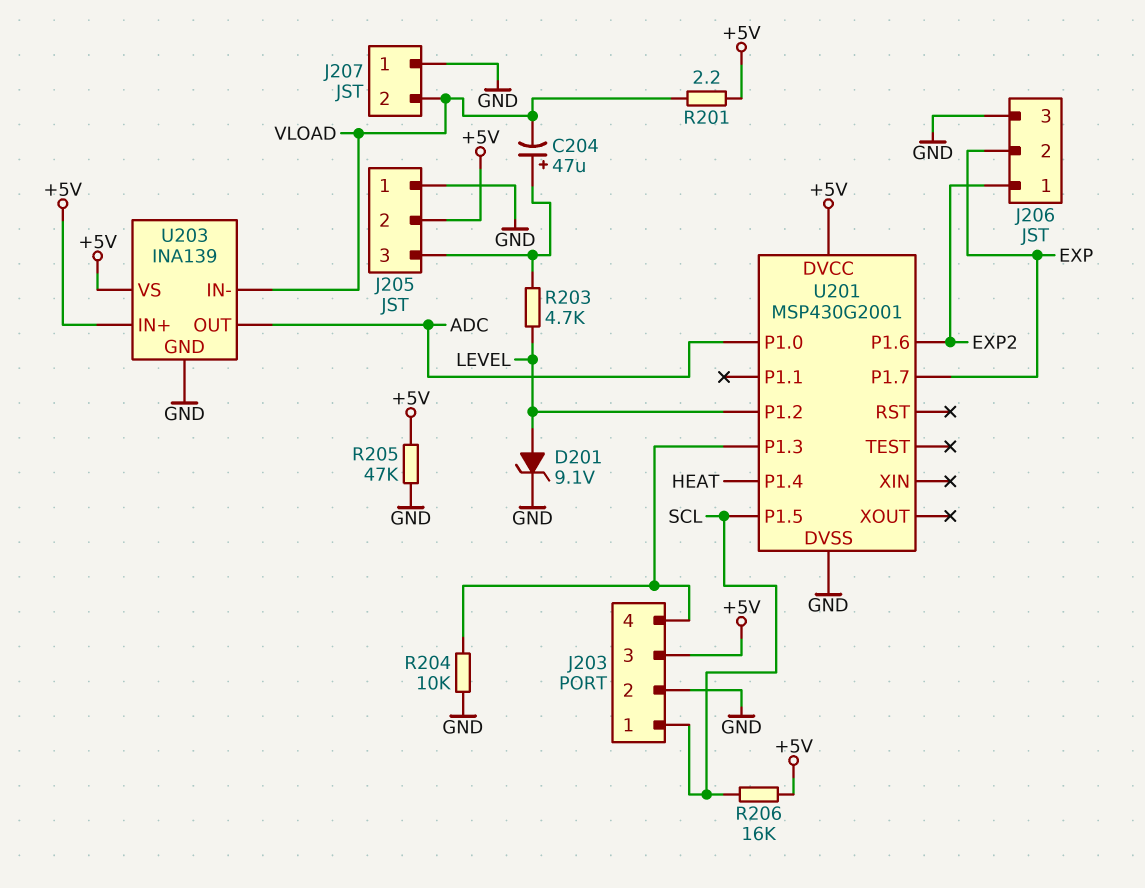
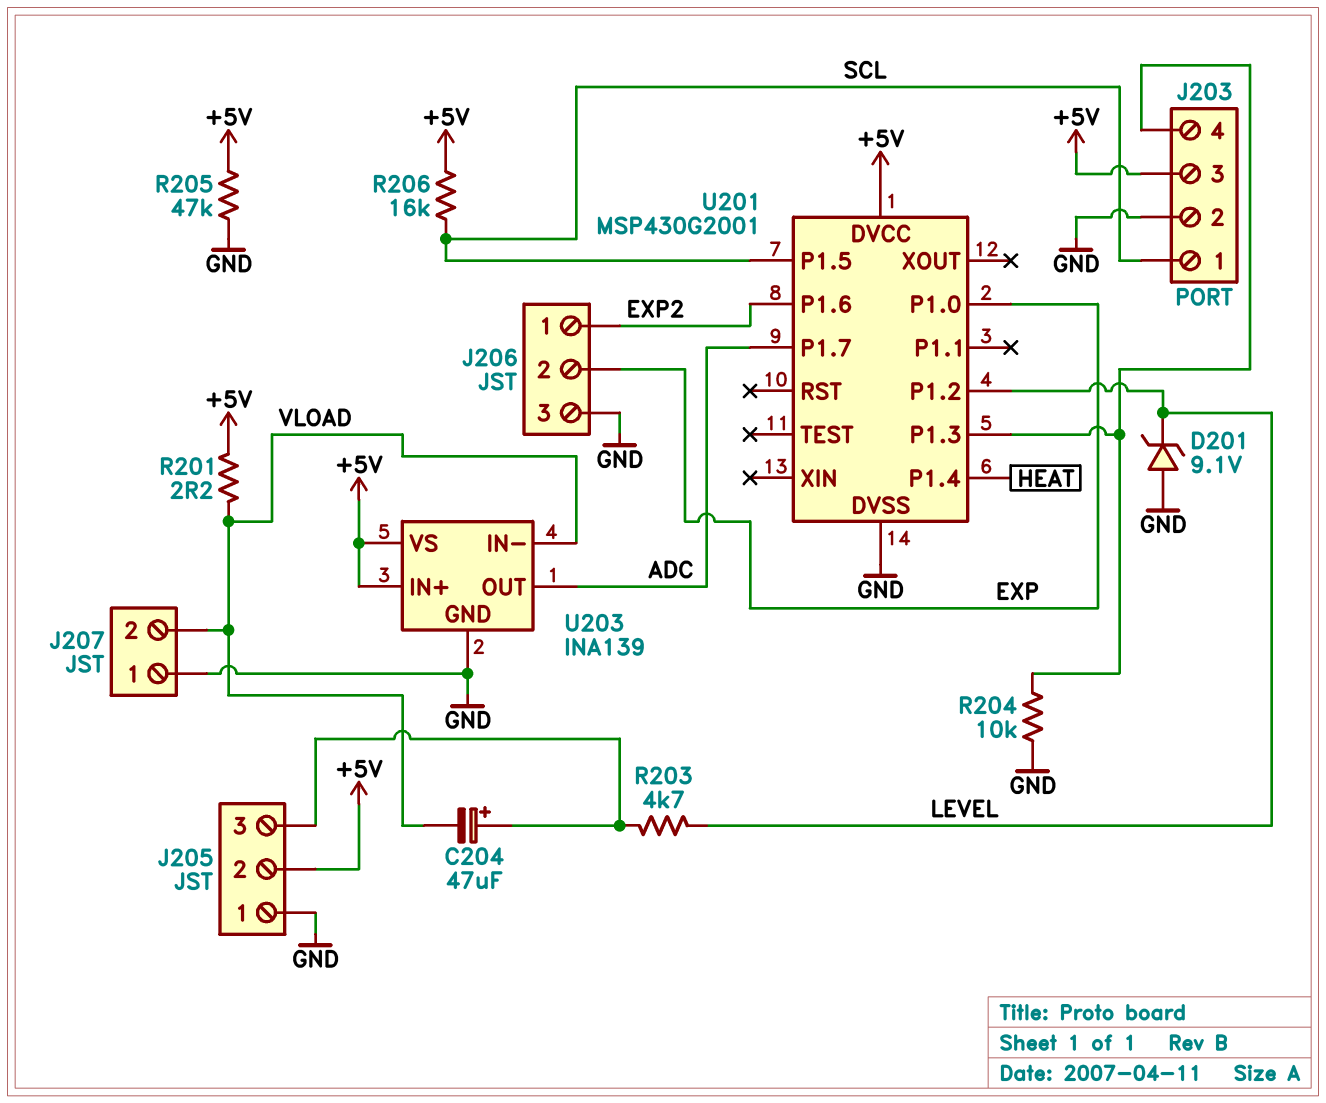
D201: zener 9.1V (A LEVEL, K GND) -> zener 9.1V (A GND, K LEVEL)
U201 pin P1.0: ADC -> EXP
U201 pin P1.7: EXP -> ADC

